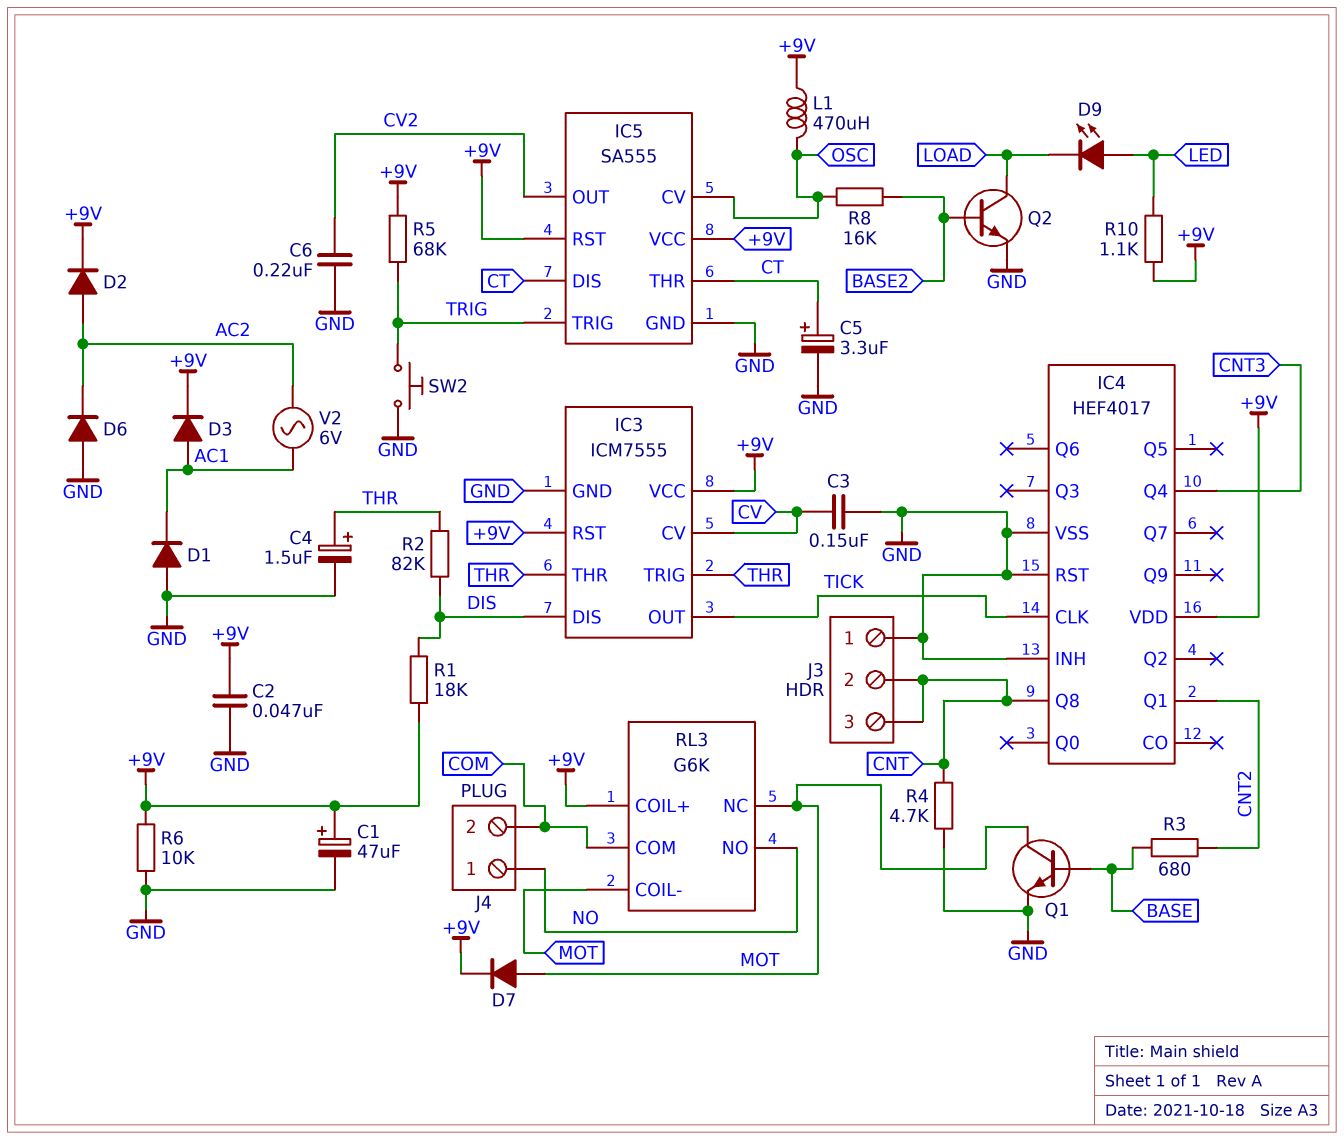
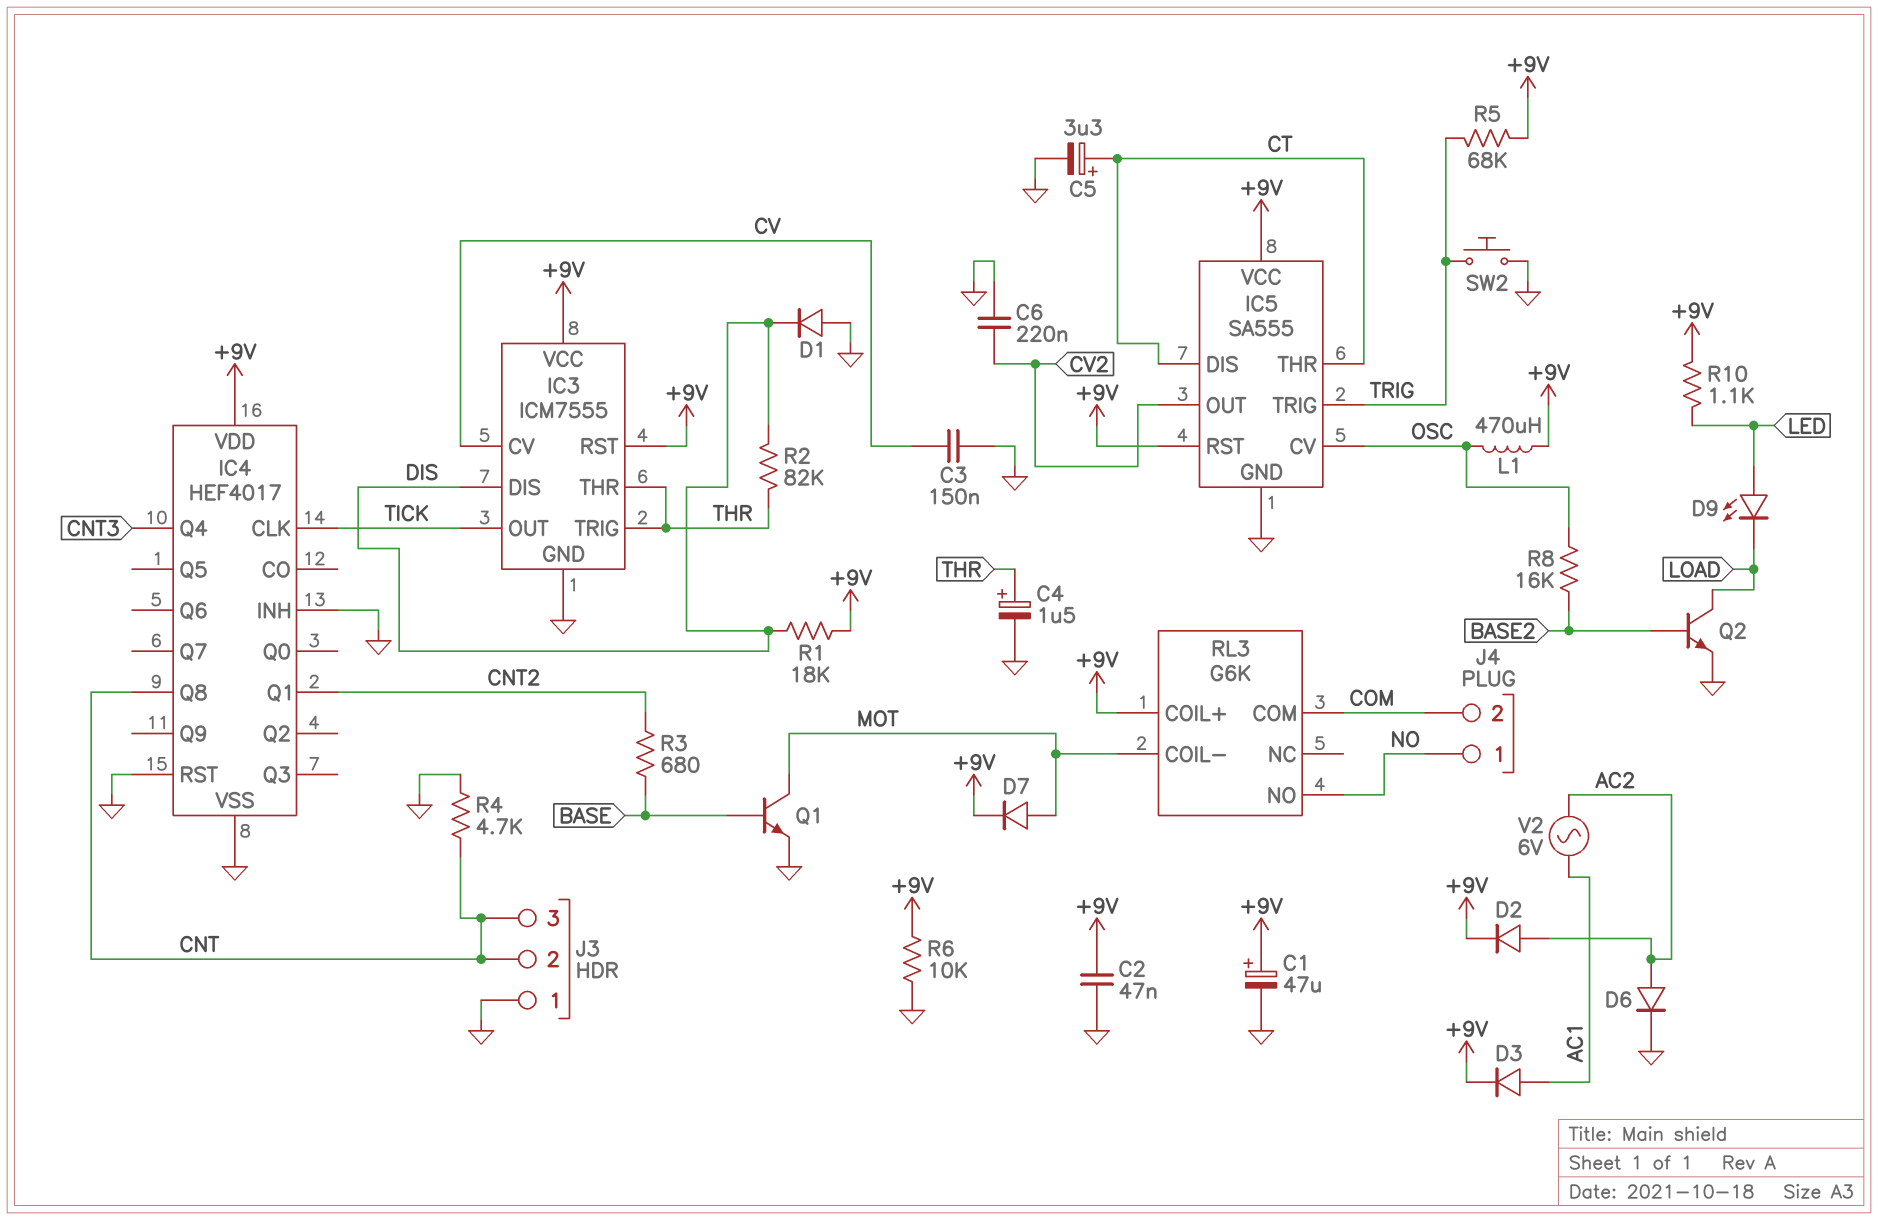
D1: diode (A GND, K AC1) -> diode (A GND, K DIS)
D6: diode (A GND, K AC2) -> diode (A AC2, K GND)
RL3 pin NC: MOT -> none

